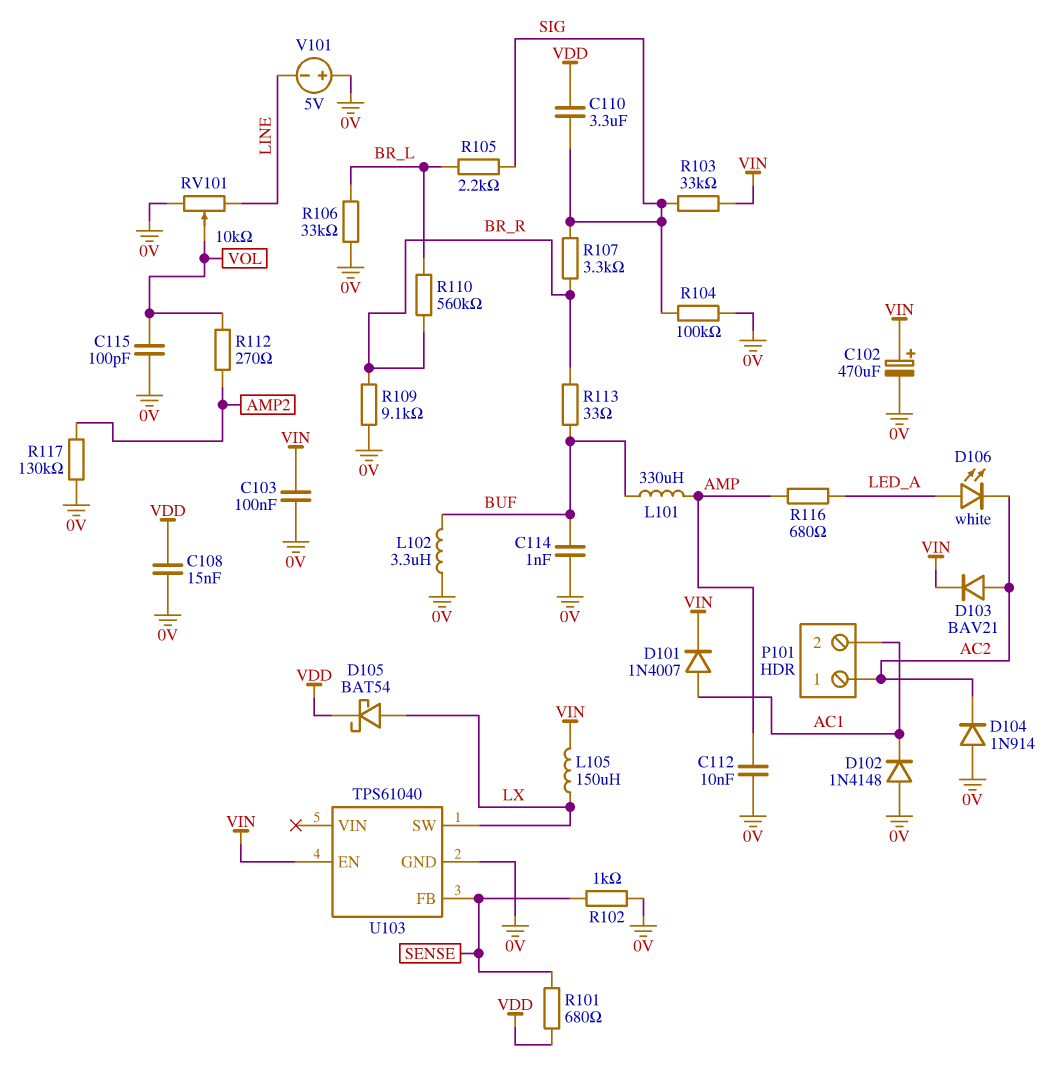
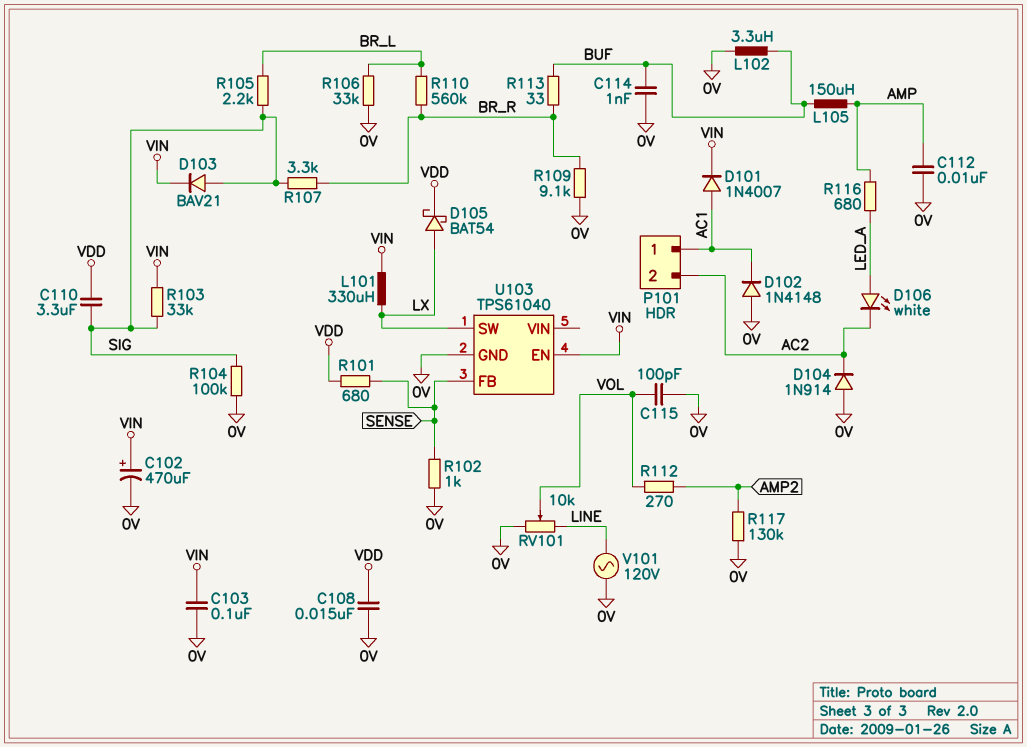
D103: diode BAV21 (A AC2, K VIN) -> diode BAV21 (A SIG, K VIN)
L101: 330uH (AMP, BUF) -> 330uH (LX, VIN)
L105: 150uH (LX, VIN) -> 150uH (AMP, BUF)
P101 pin 1: AC2 -> AC1
P101 pin 2: AC1 -> AC2
V101: 5V (plus 0V, minus LINE) -> AC 120V (0V, LINE)

